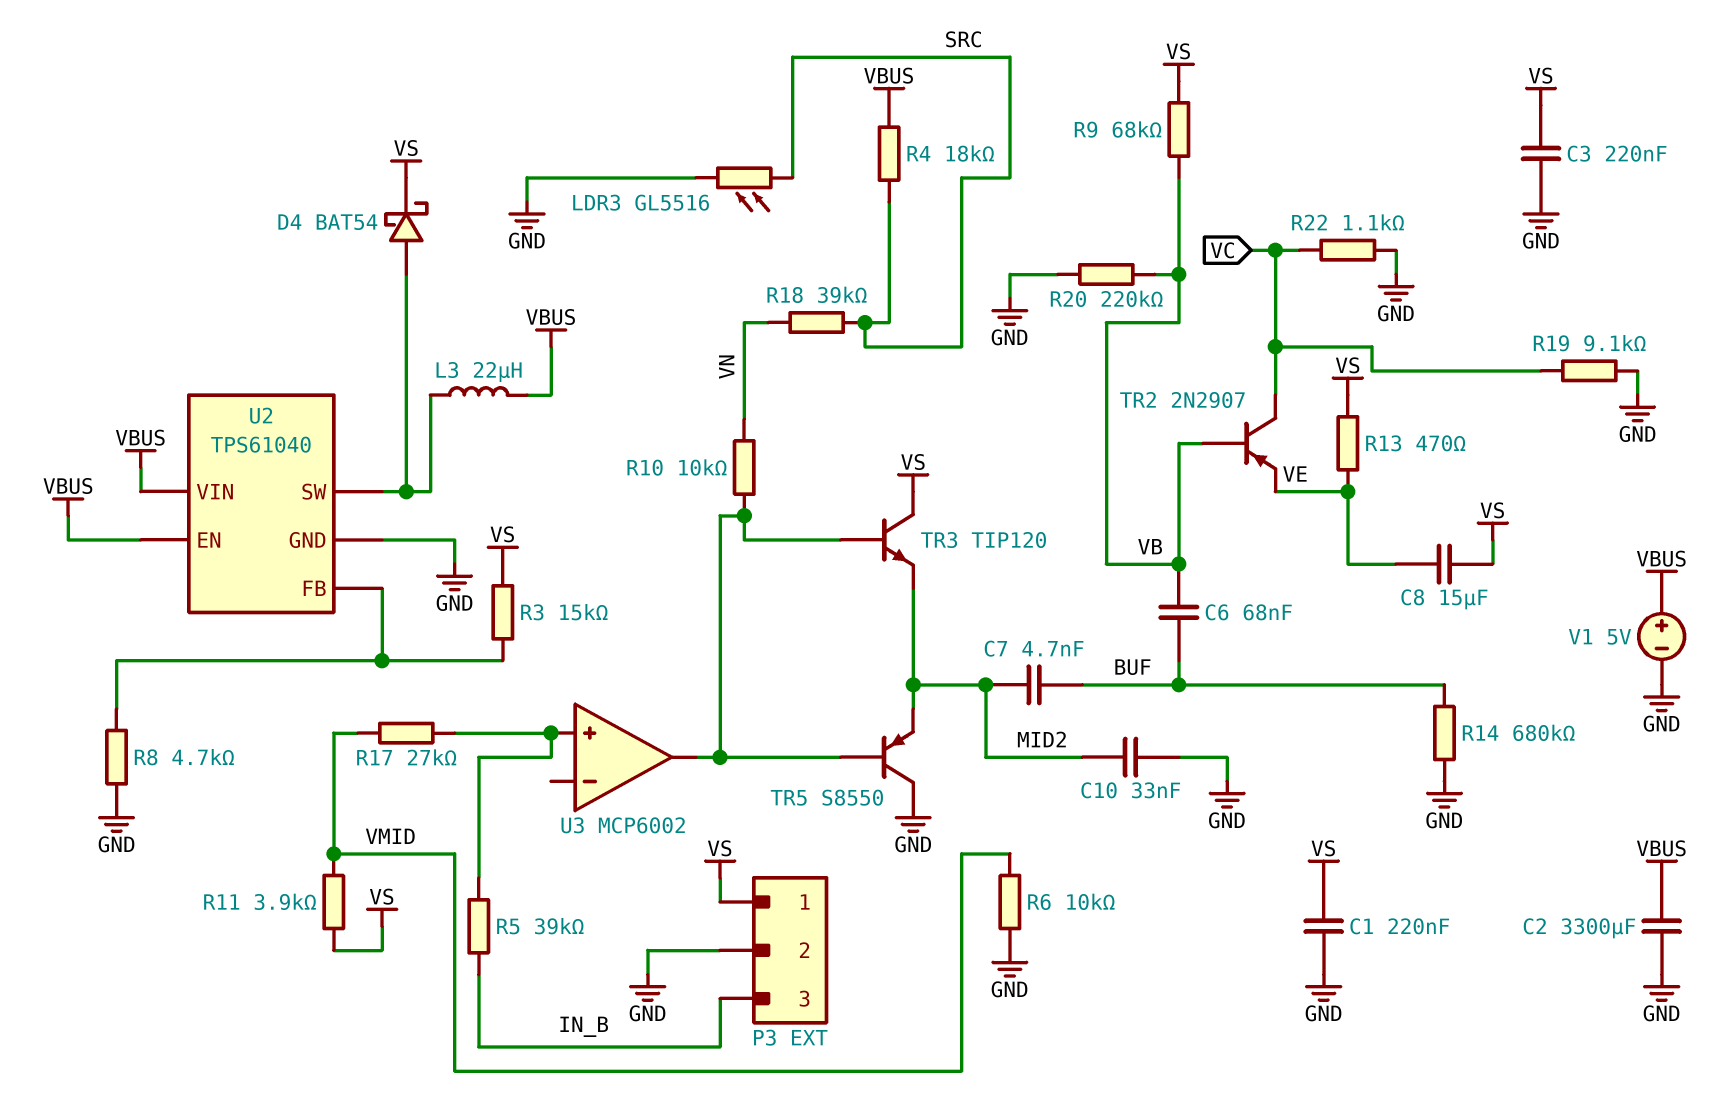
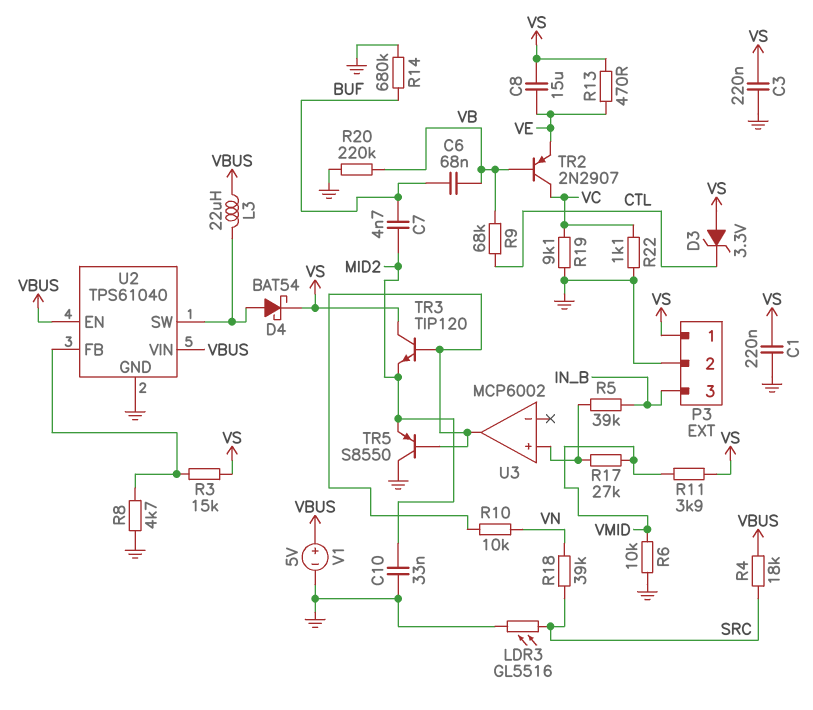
C2: 3300uF (GND, VBUS) -> none
D3: none -> zener 3.3V (A VS, K CTL)
R9: 68k (VB, VS) -> 68k (CTL, VB)

